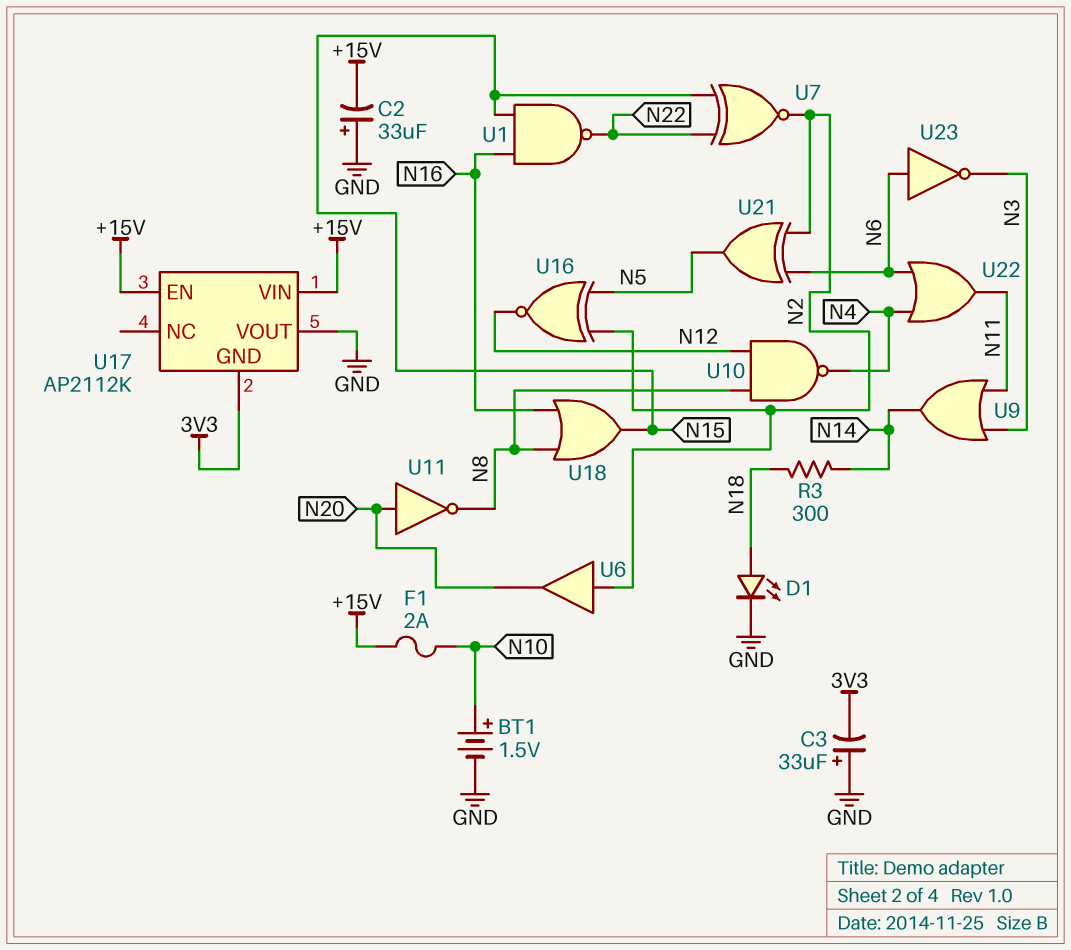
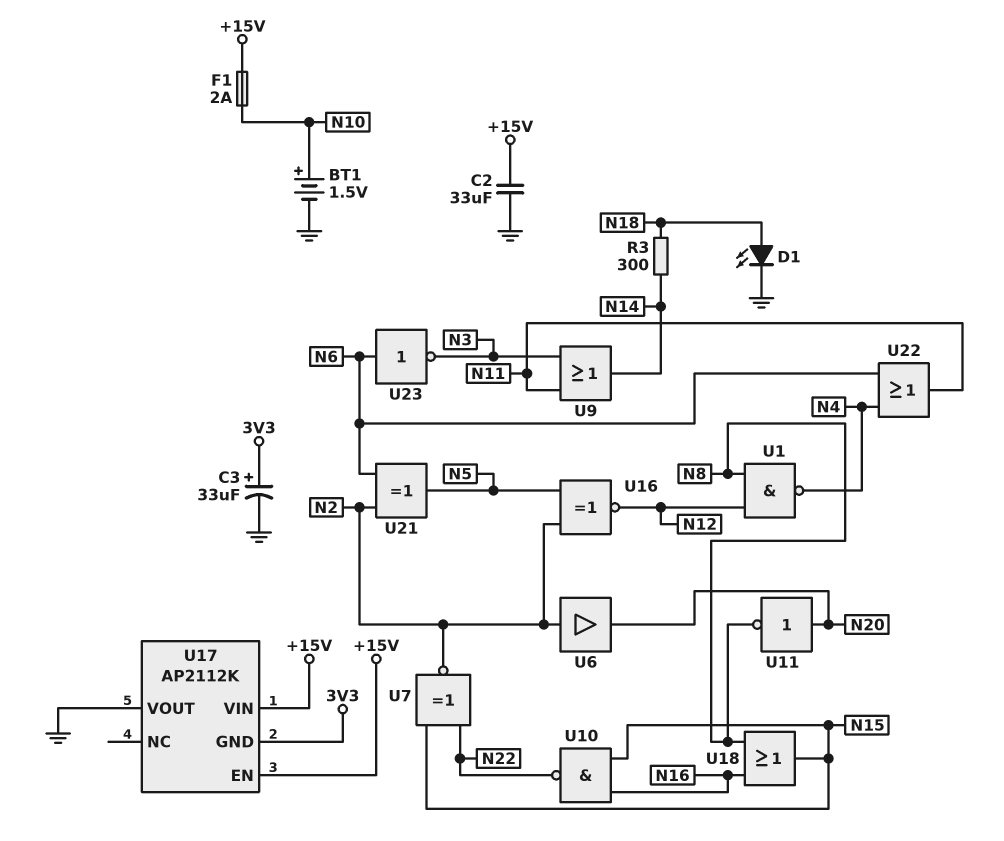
C2: 33uF (plus GND, minus +15V) -> 33uF (+15V, GND)
C3: 33uF (plus GND, minus 3V3) -> 33uF (plus 3V3, minus GND)
U1: NAND (in N15, in N16, out N22) -> NAND (in N8, in N12, out N4)
U10: NAND (in N8, in N12, out N4) -> NAND (in N15, in N16, out N22)

